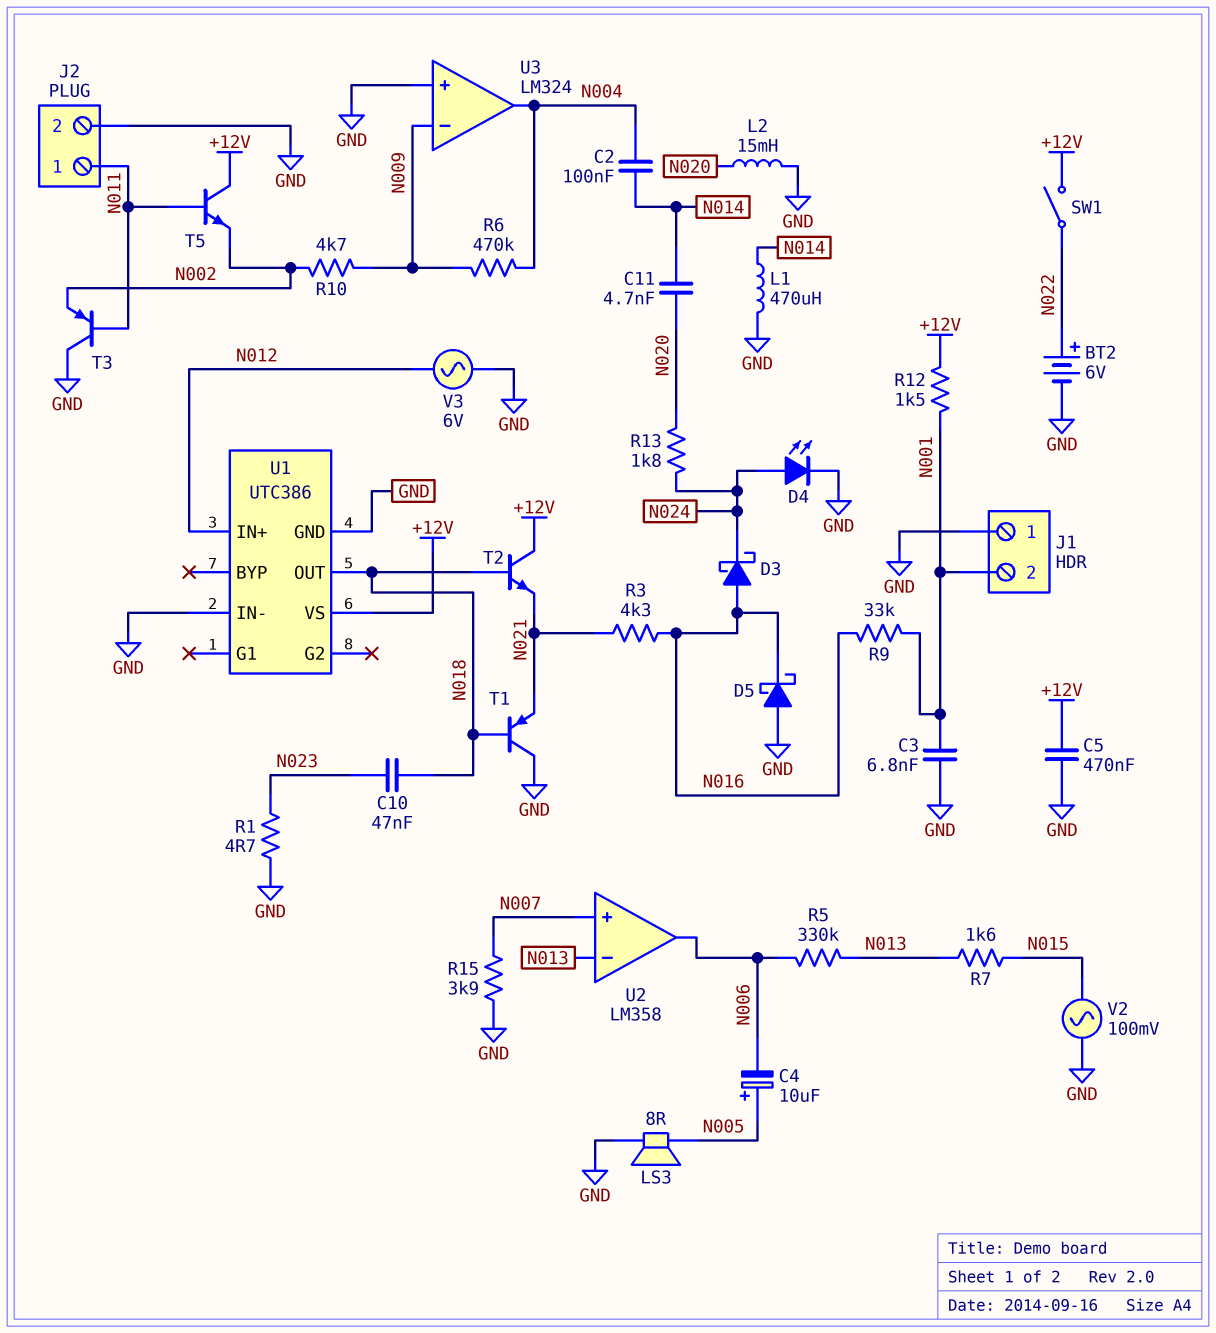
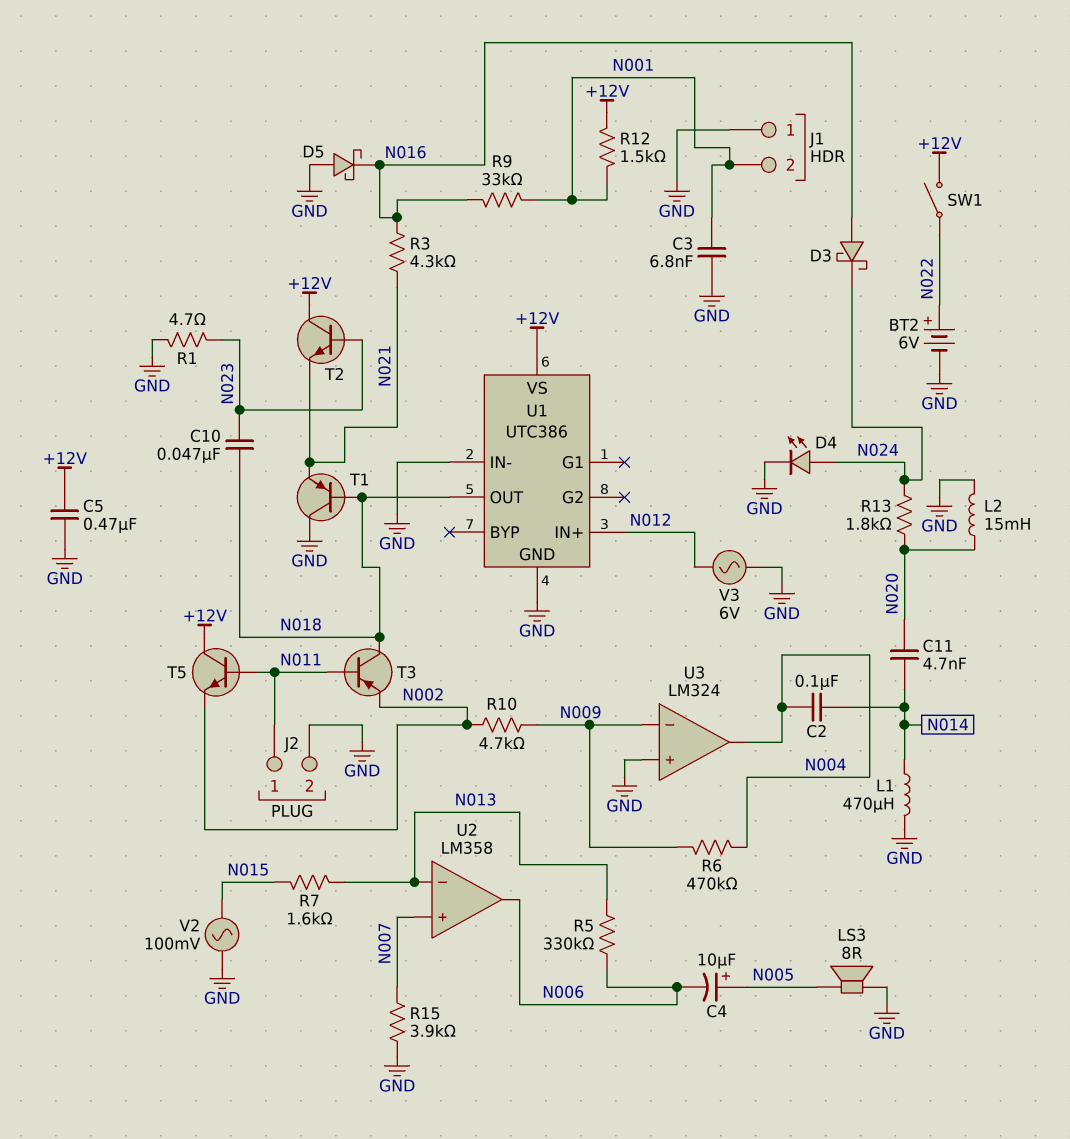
T2: NPN (B N018, C +12V, E N021) -> NPN (B N023, C +12V, E N021)
T3: PNP (B N011, C GND, E N002) -> PNP (B N011, C N018, E N002)

